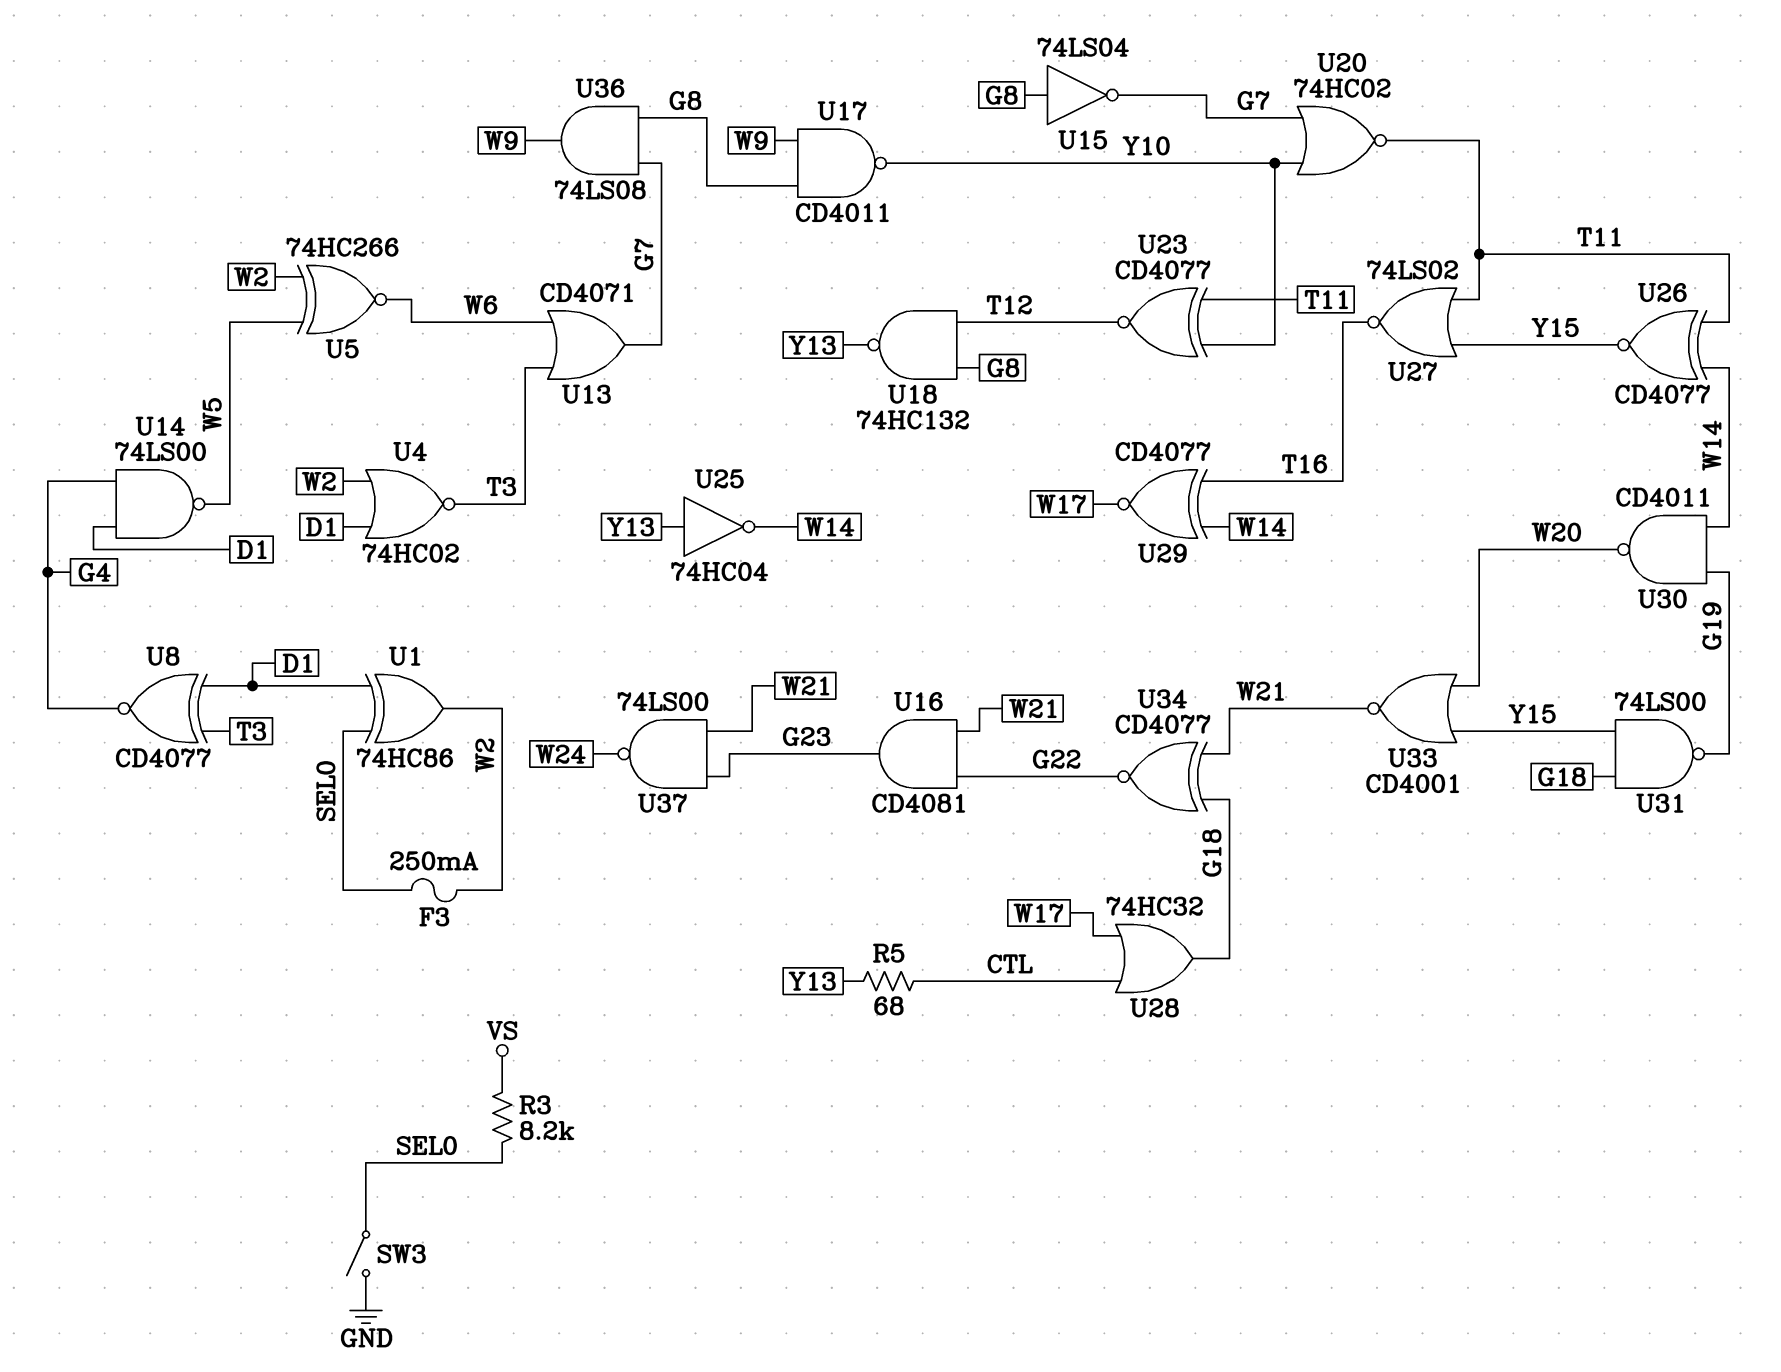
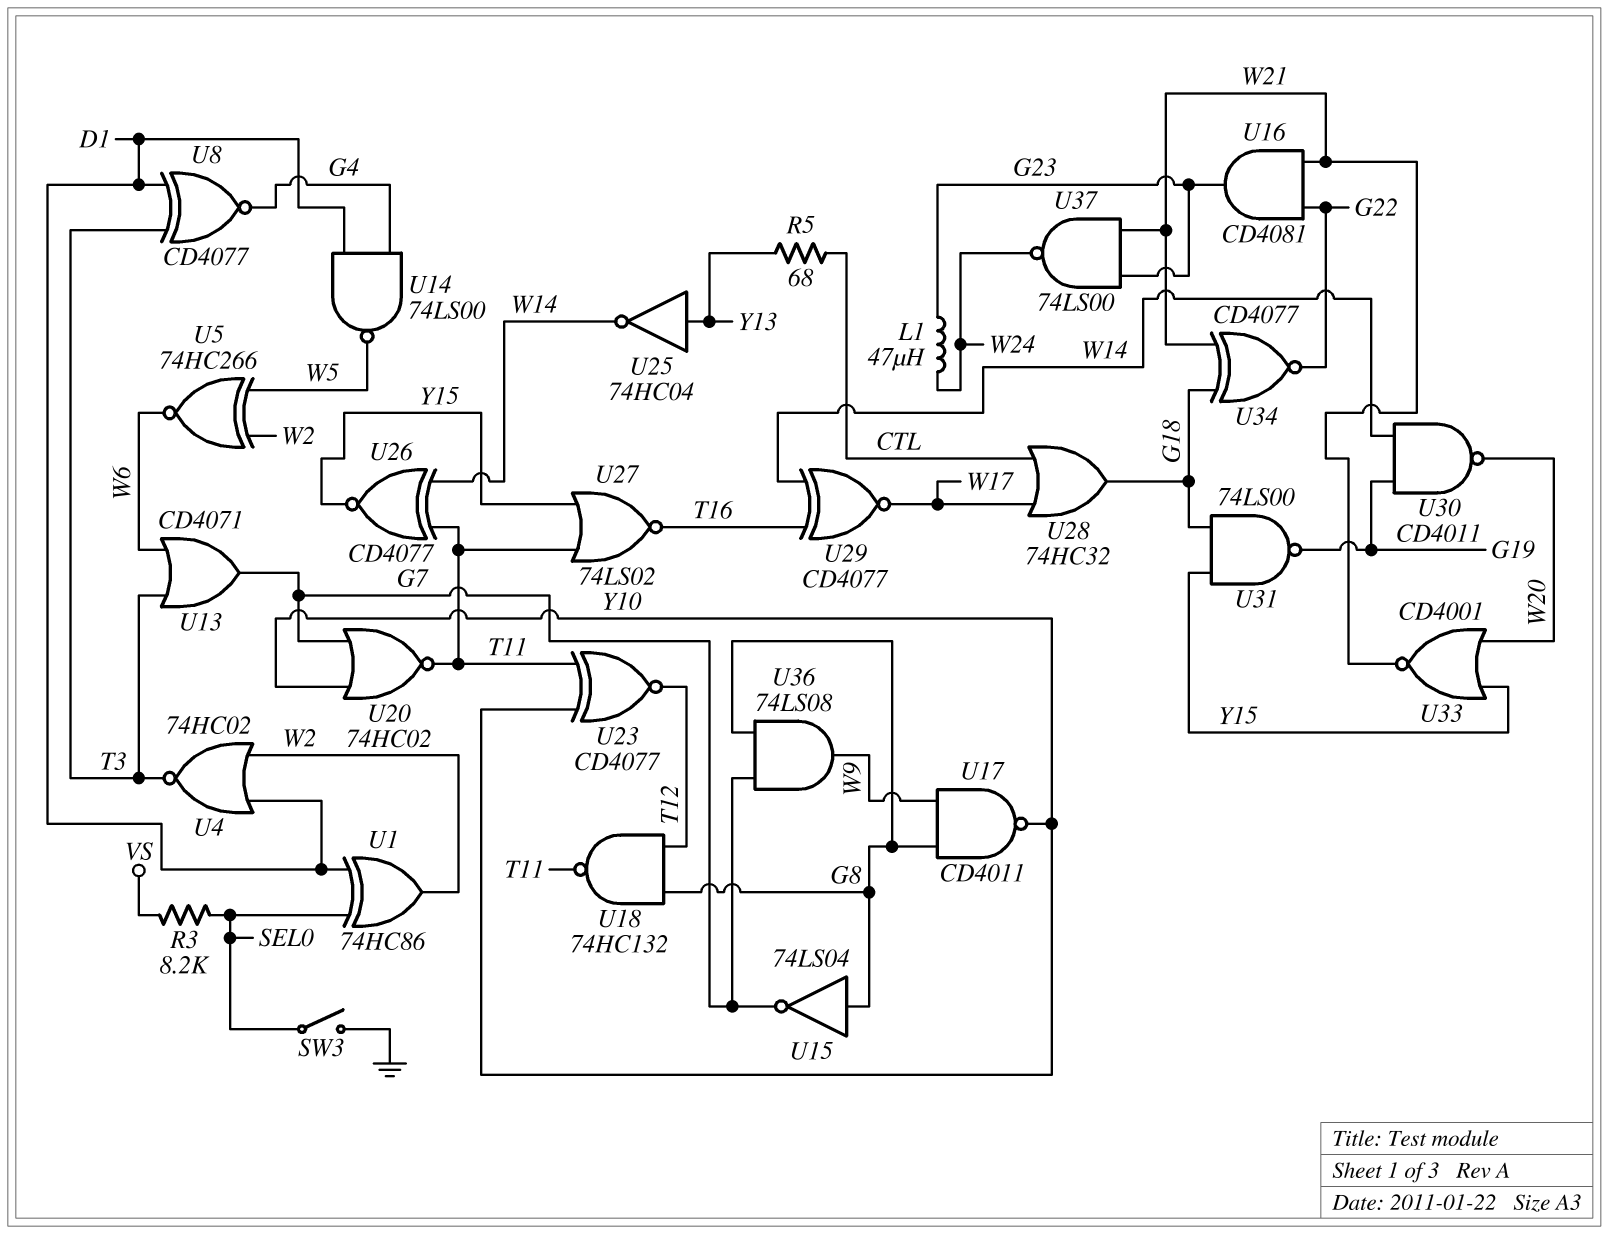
F3: 250mA (SEL0, W2) -> none
L1: none -> 47uH (G23, W24)
U18: NAND 74HC132 (in G8, in T12, out Y13) -> NAND 74HC132 (in G8, in T12, out T11)

